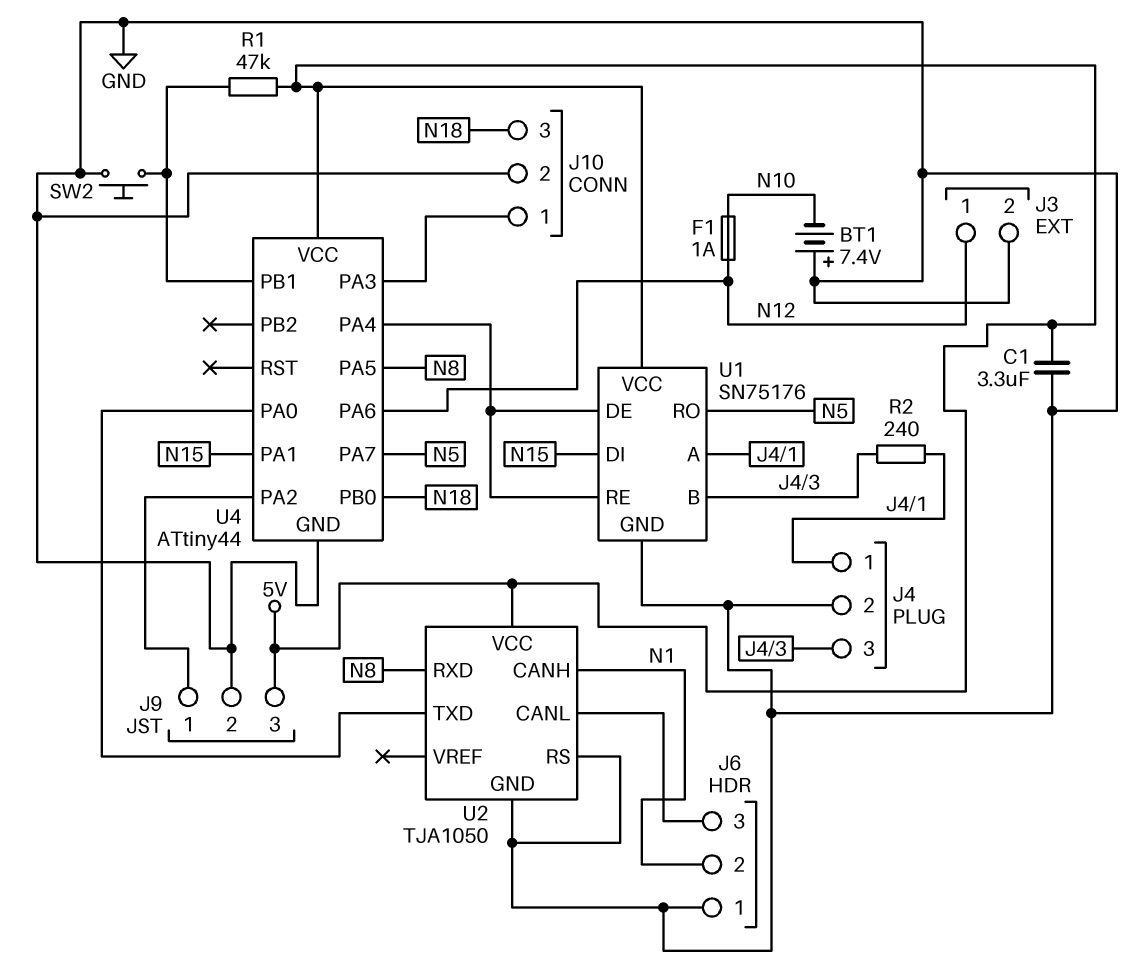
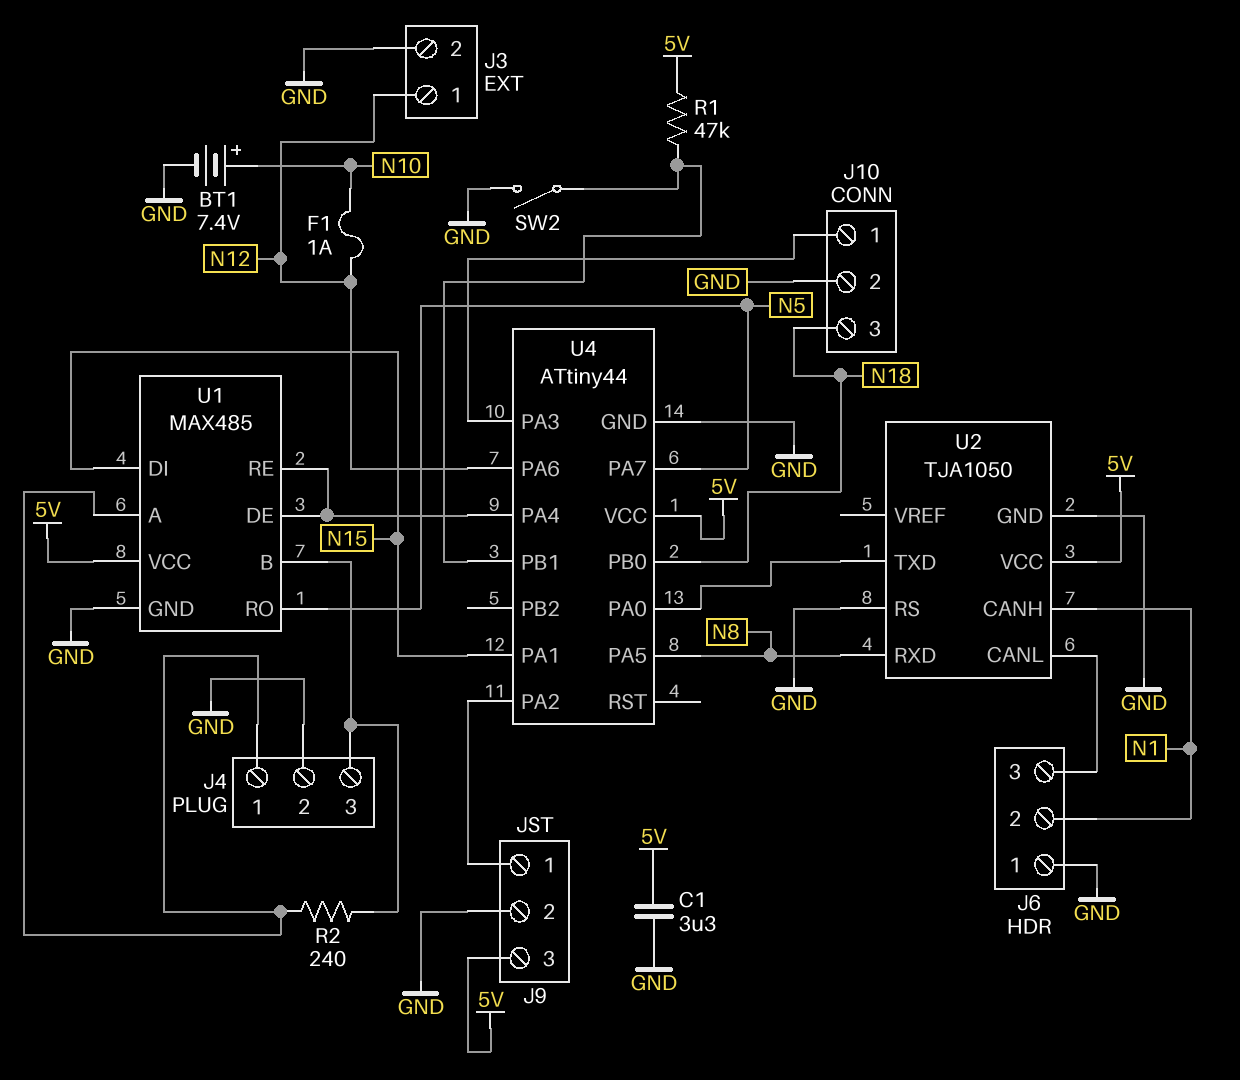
BT1: 7.4V (plus GND, minus N10) -> 7.4V (plus N10, minus GND)
SW2: button (GND, U4/PB1) -> switch (GND, U4/PB1)
U1: SN75176 -> MAX485

